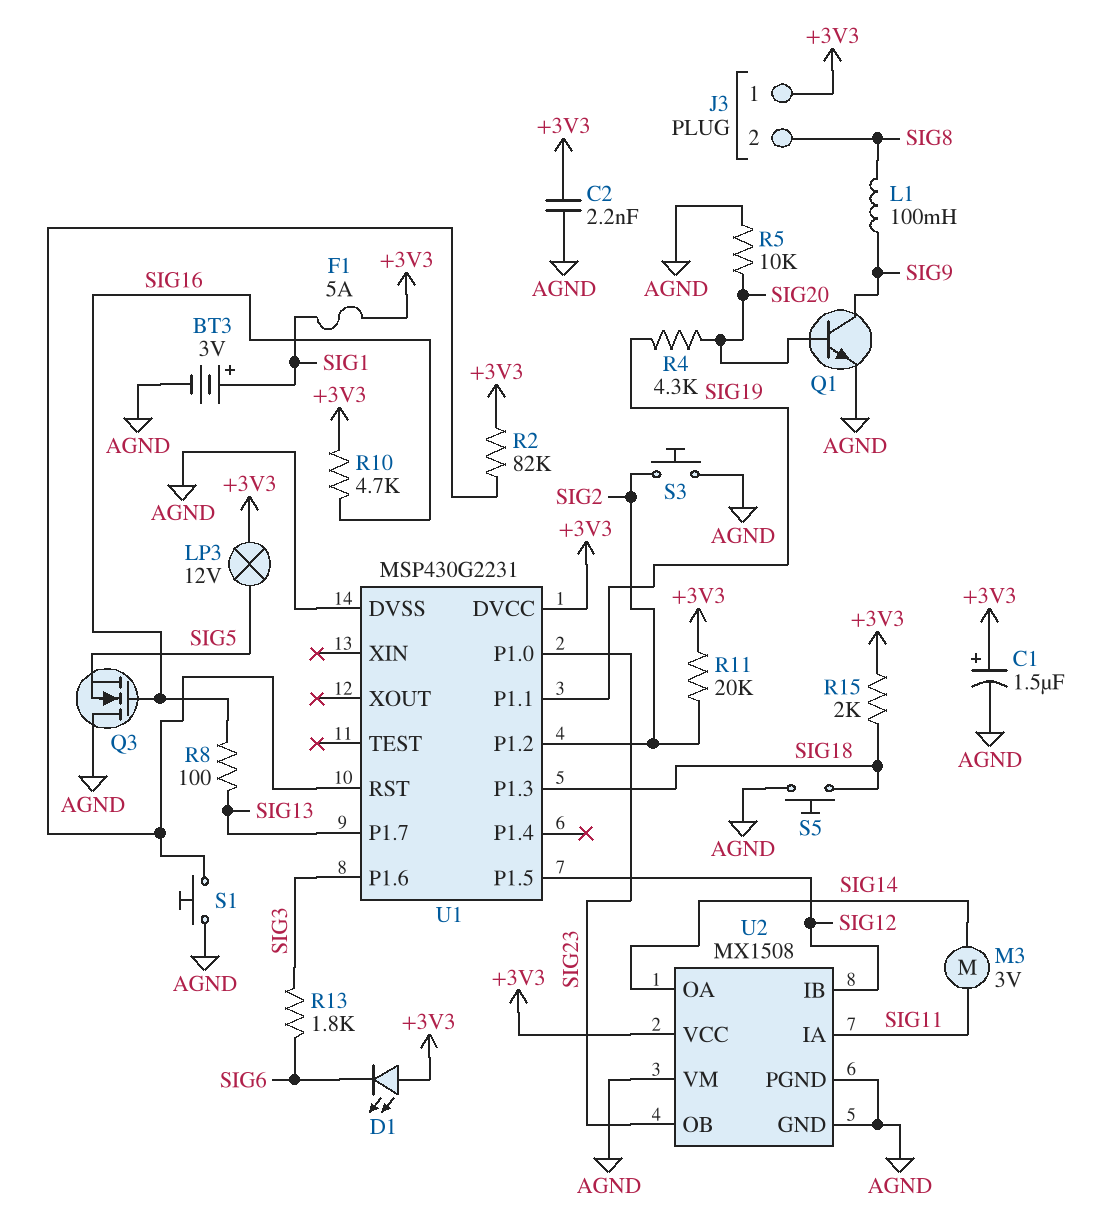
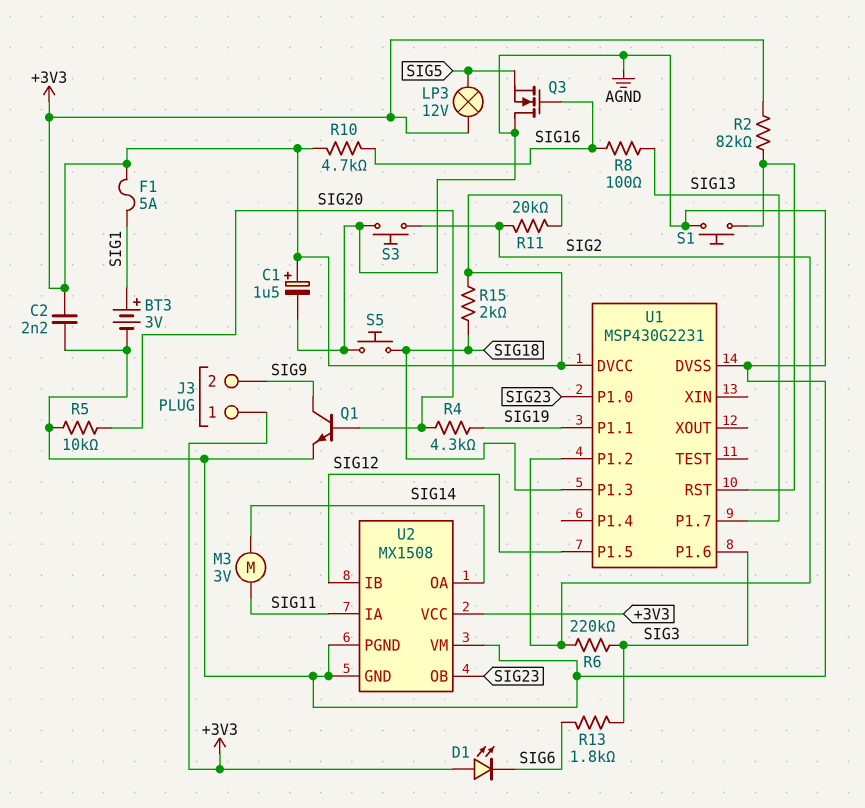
J3 pin 2: SIG8 -> SIG9
L1: 100mH (SIG8, SIG9) -> none
R6: none -> 220k (SIG2, SIG3)

